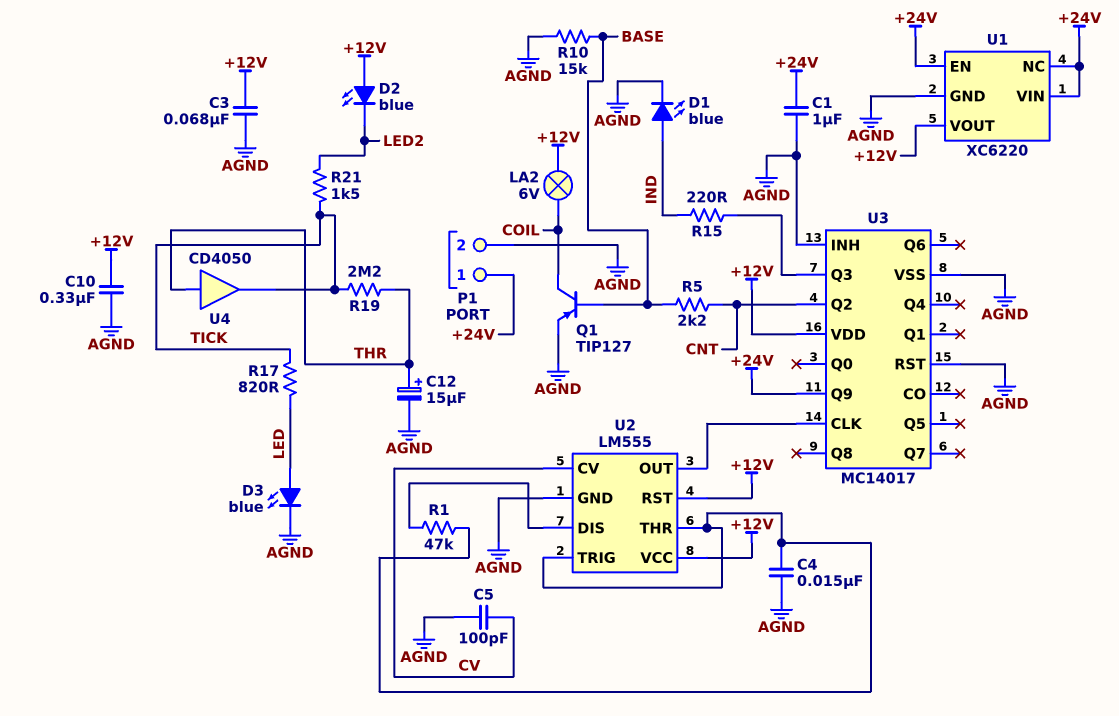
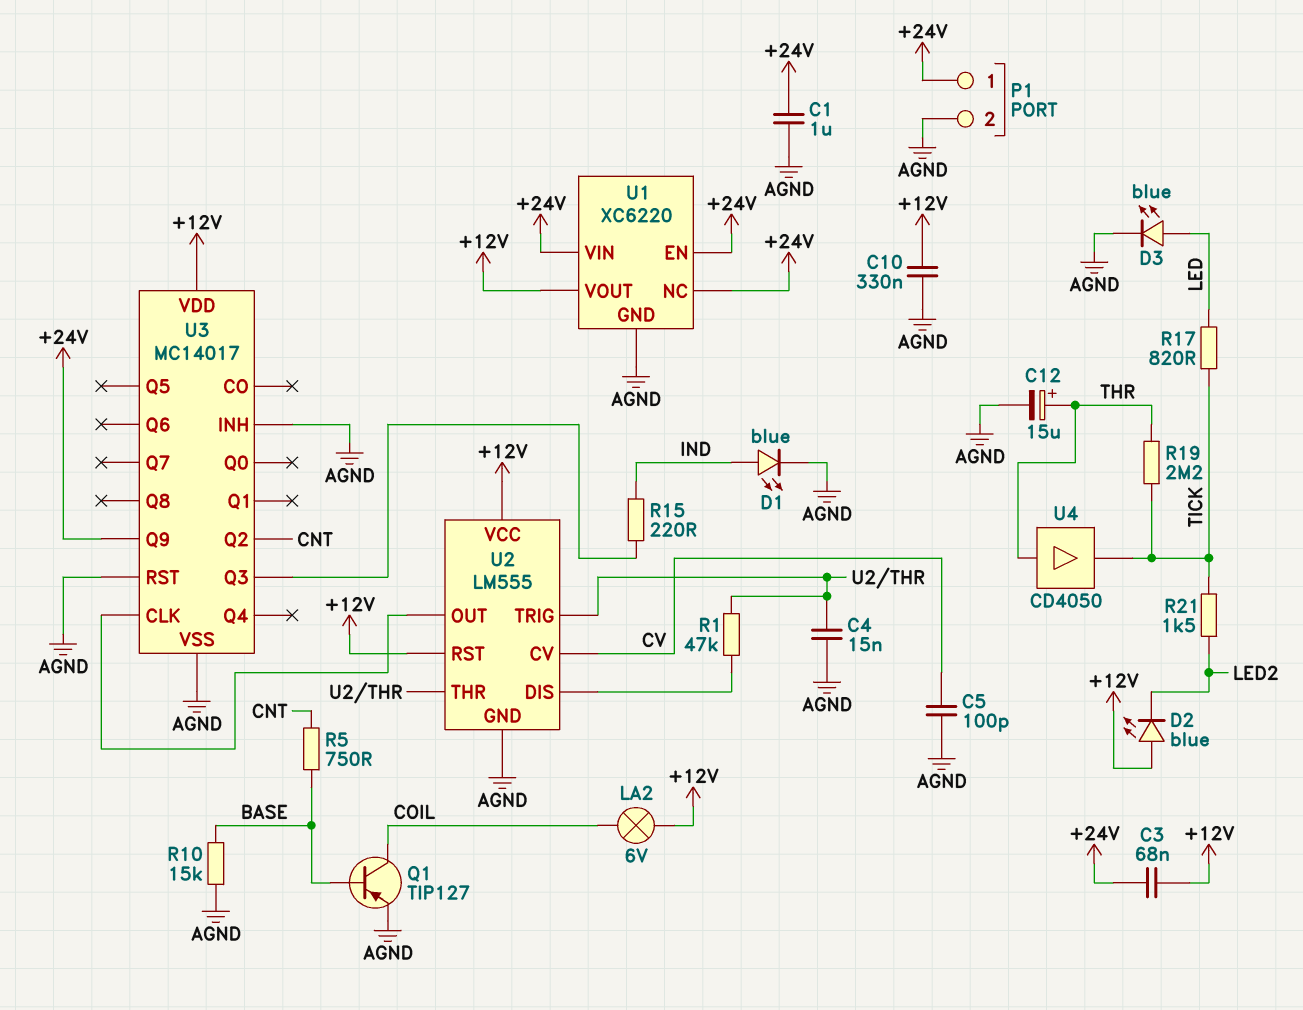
C3: 68nF (+12V, AGND) -> 68nF (+12V, +24V)
R5: 2.2k (BASE, CNT) -> 750 (BASE, CNT)

